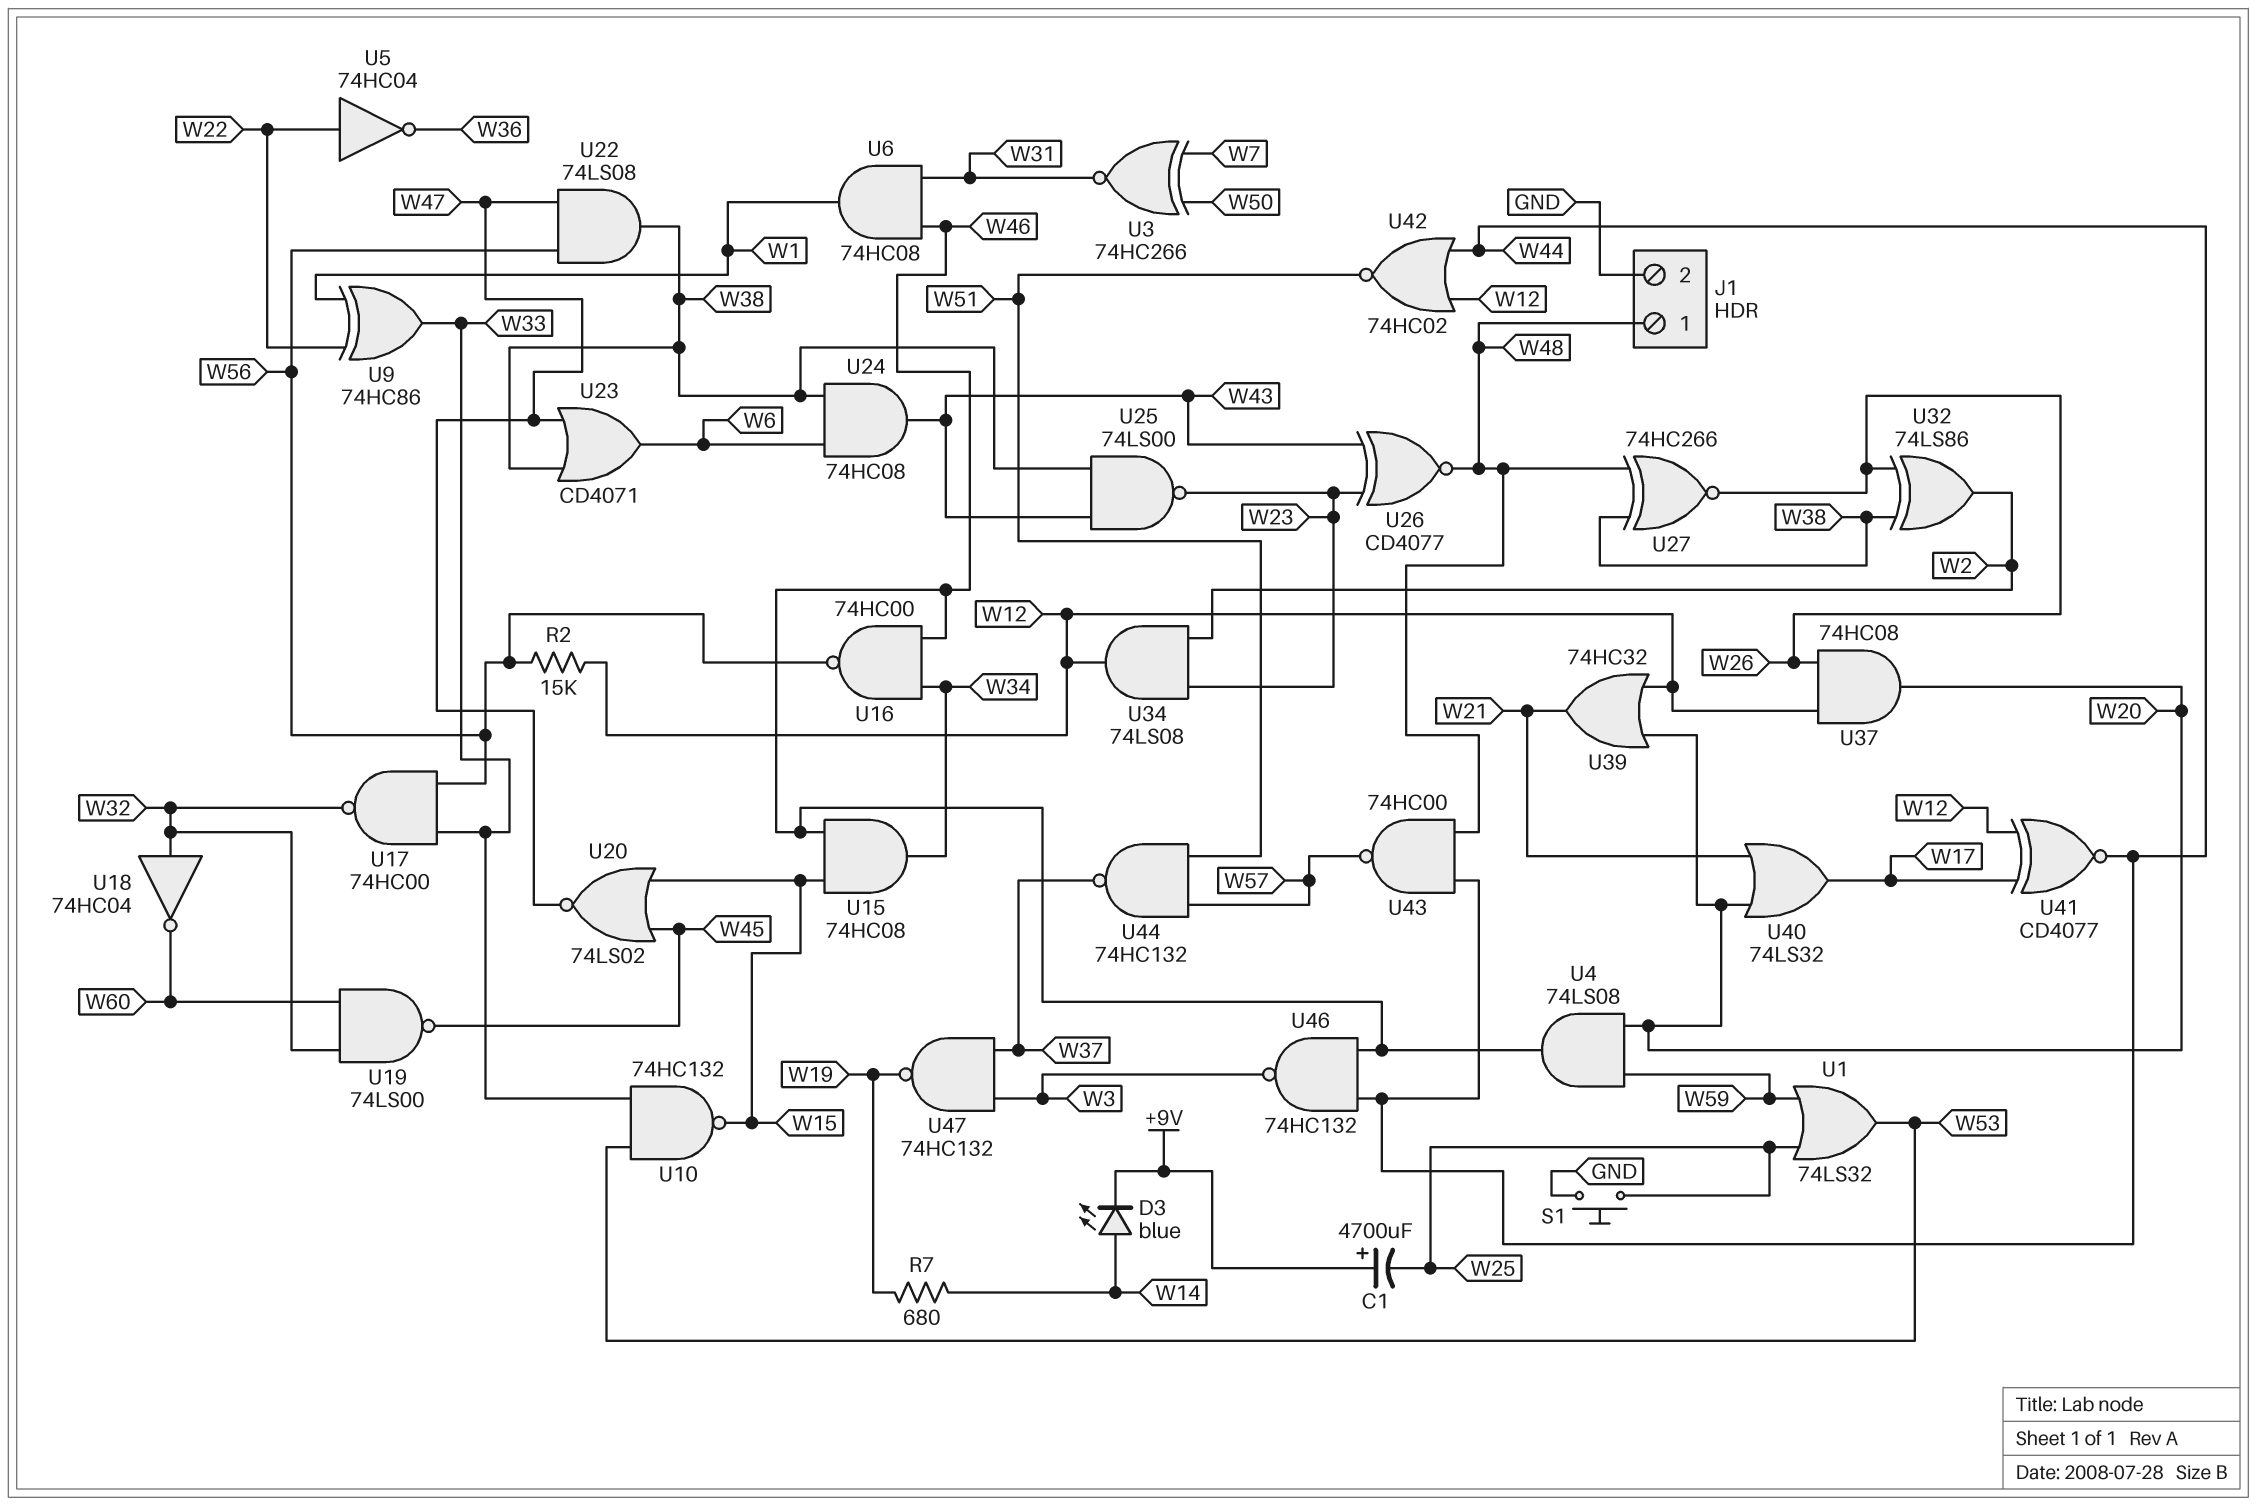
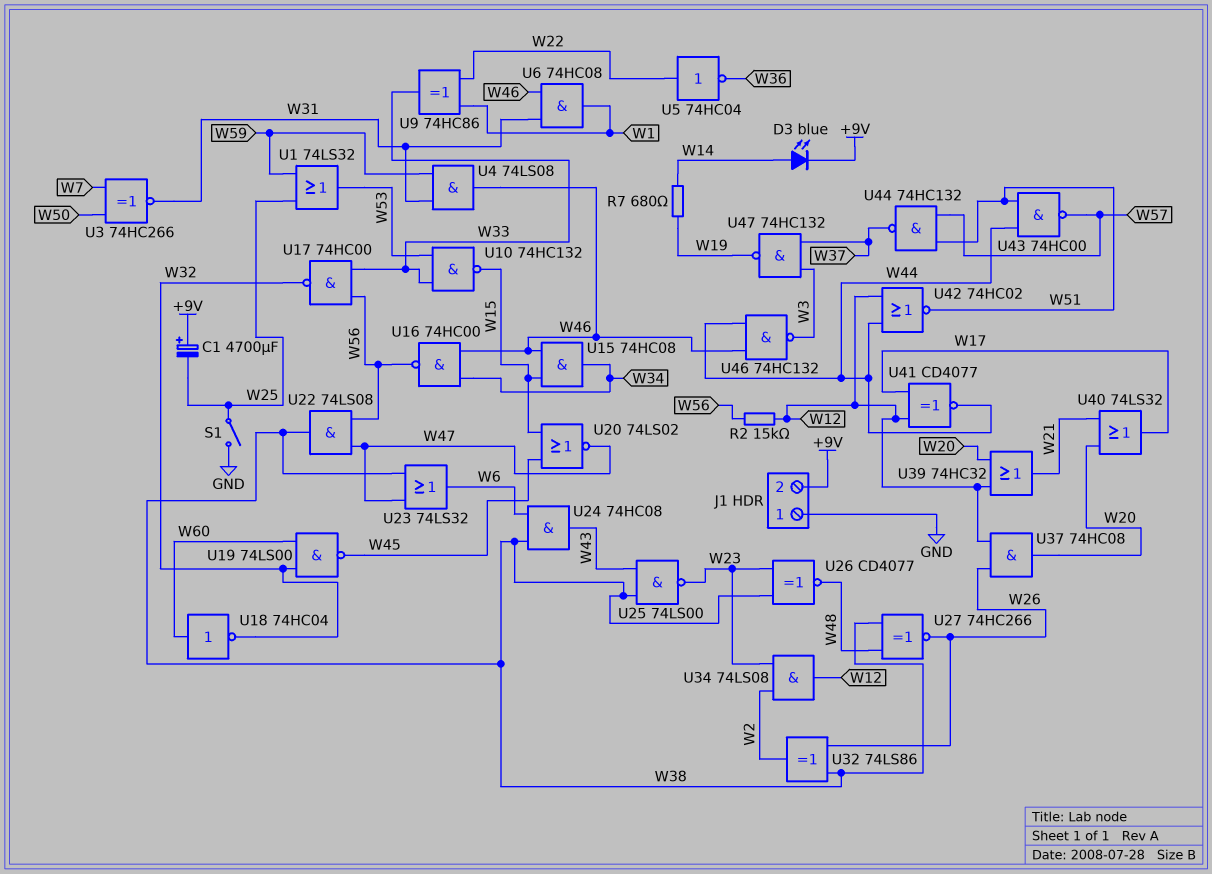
J1 pin 1: W48 -> GND
J1 pin 2: GND -> +9V
S1: button (GND, W25) -> switch (GND, W25)
U4: AND 74LS08 (in W20, in W59, out W46) -> AND 74LS08 (in W31, in W59, out W46)
U18: NOT 74HC04 (in W32, out W60) -> NOT 74HC04 (in W60, out W32)
U23: OR CD4071 (in W38, in W47, out W6) -> OR 74LS32 (in W38, in W47, out W6)
U26: XNOR CD4077 (in W23, in W43, out W48) -> XNOR CD4077 (in W23, in W38, out W48)
U43: NAND 74HC00 (in W44, in W48, out W57) -> NAND 74HC00 (in W44, in W51, out W57)

